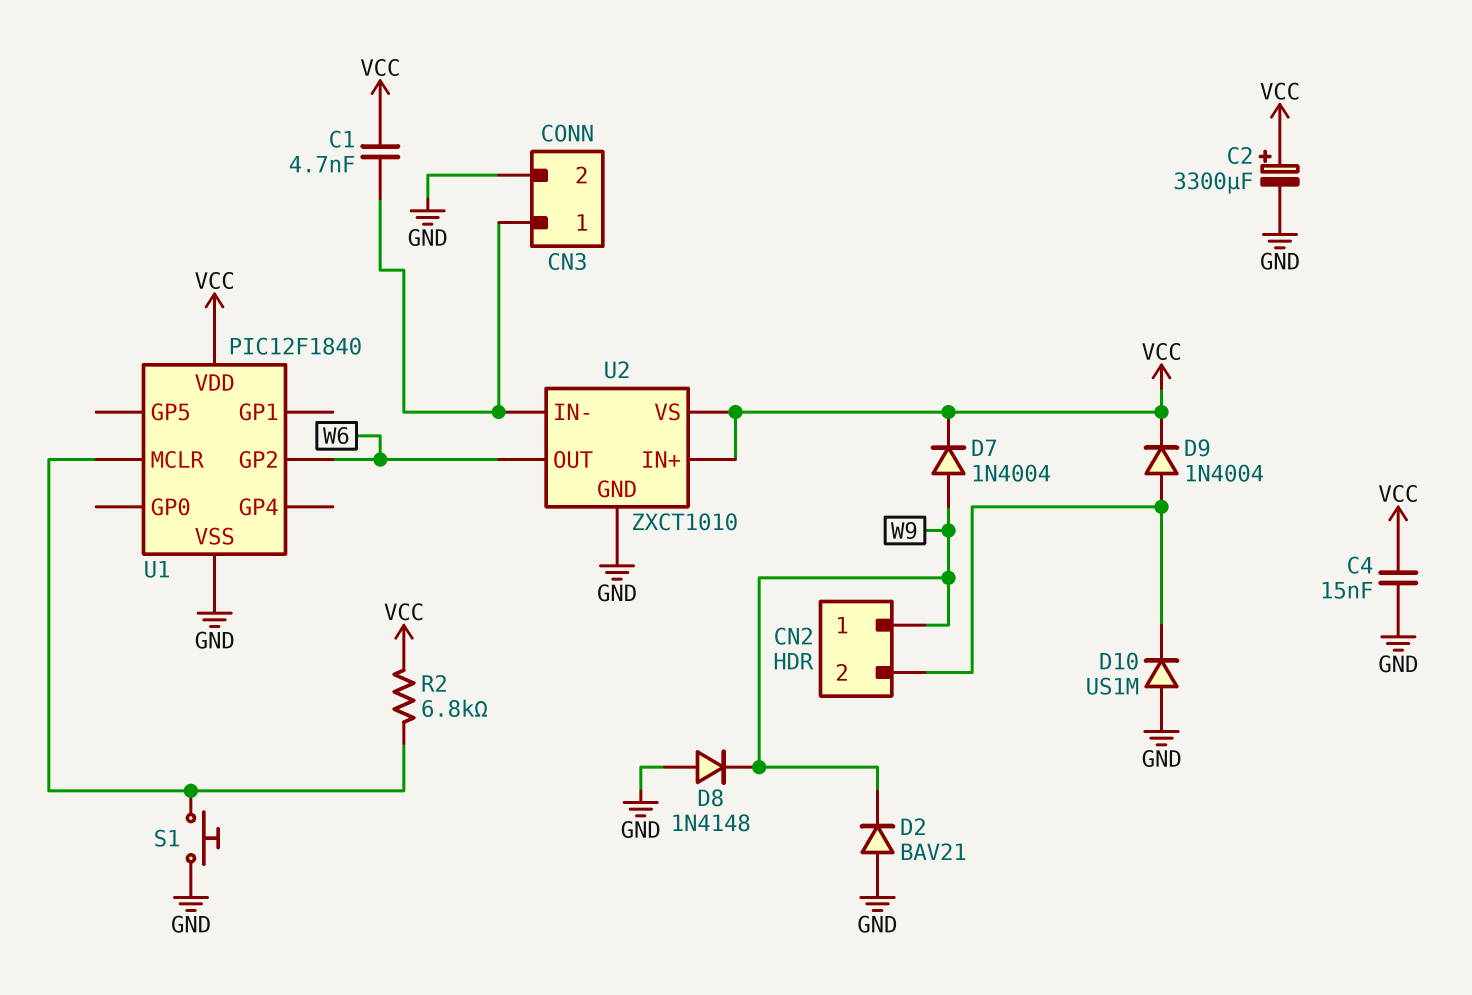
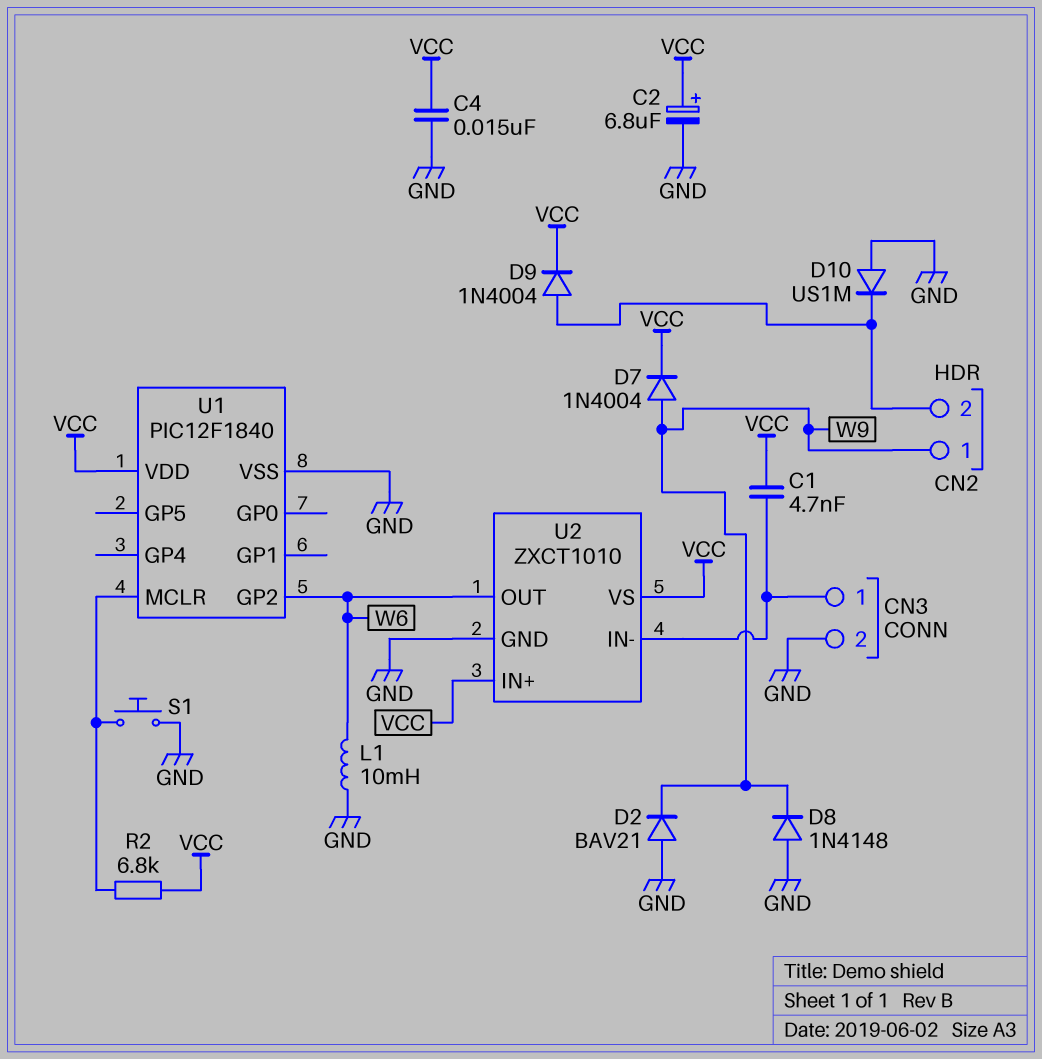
C2: 3300uF (plus VCC, minus GND) -> 6.8uF (plus VCC, minus GND)
L1: none -> 10mH (GND, W6)

